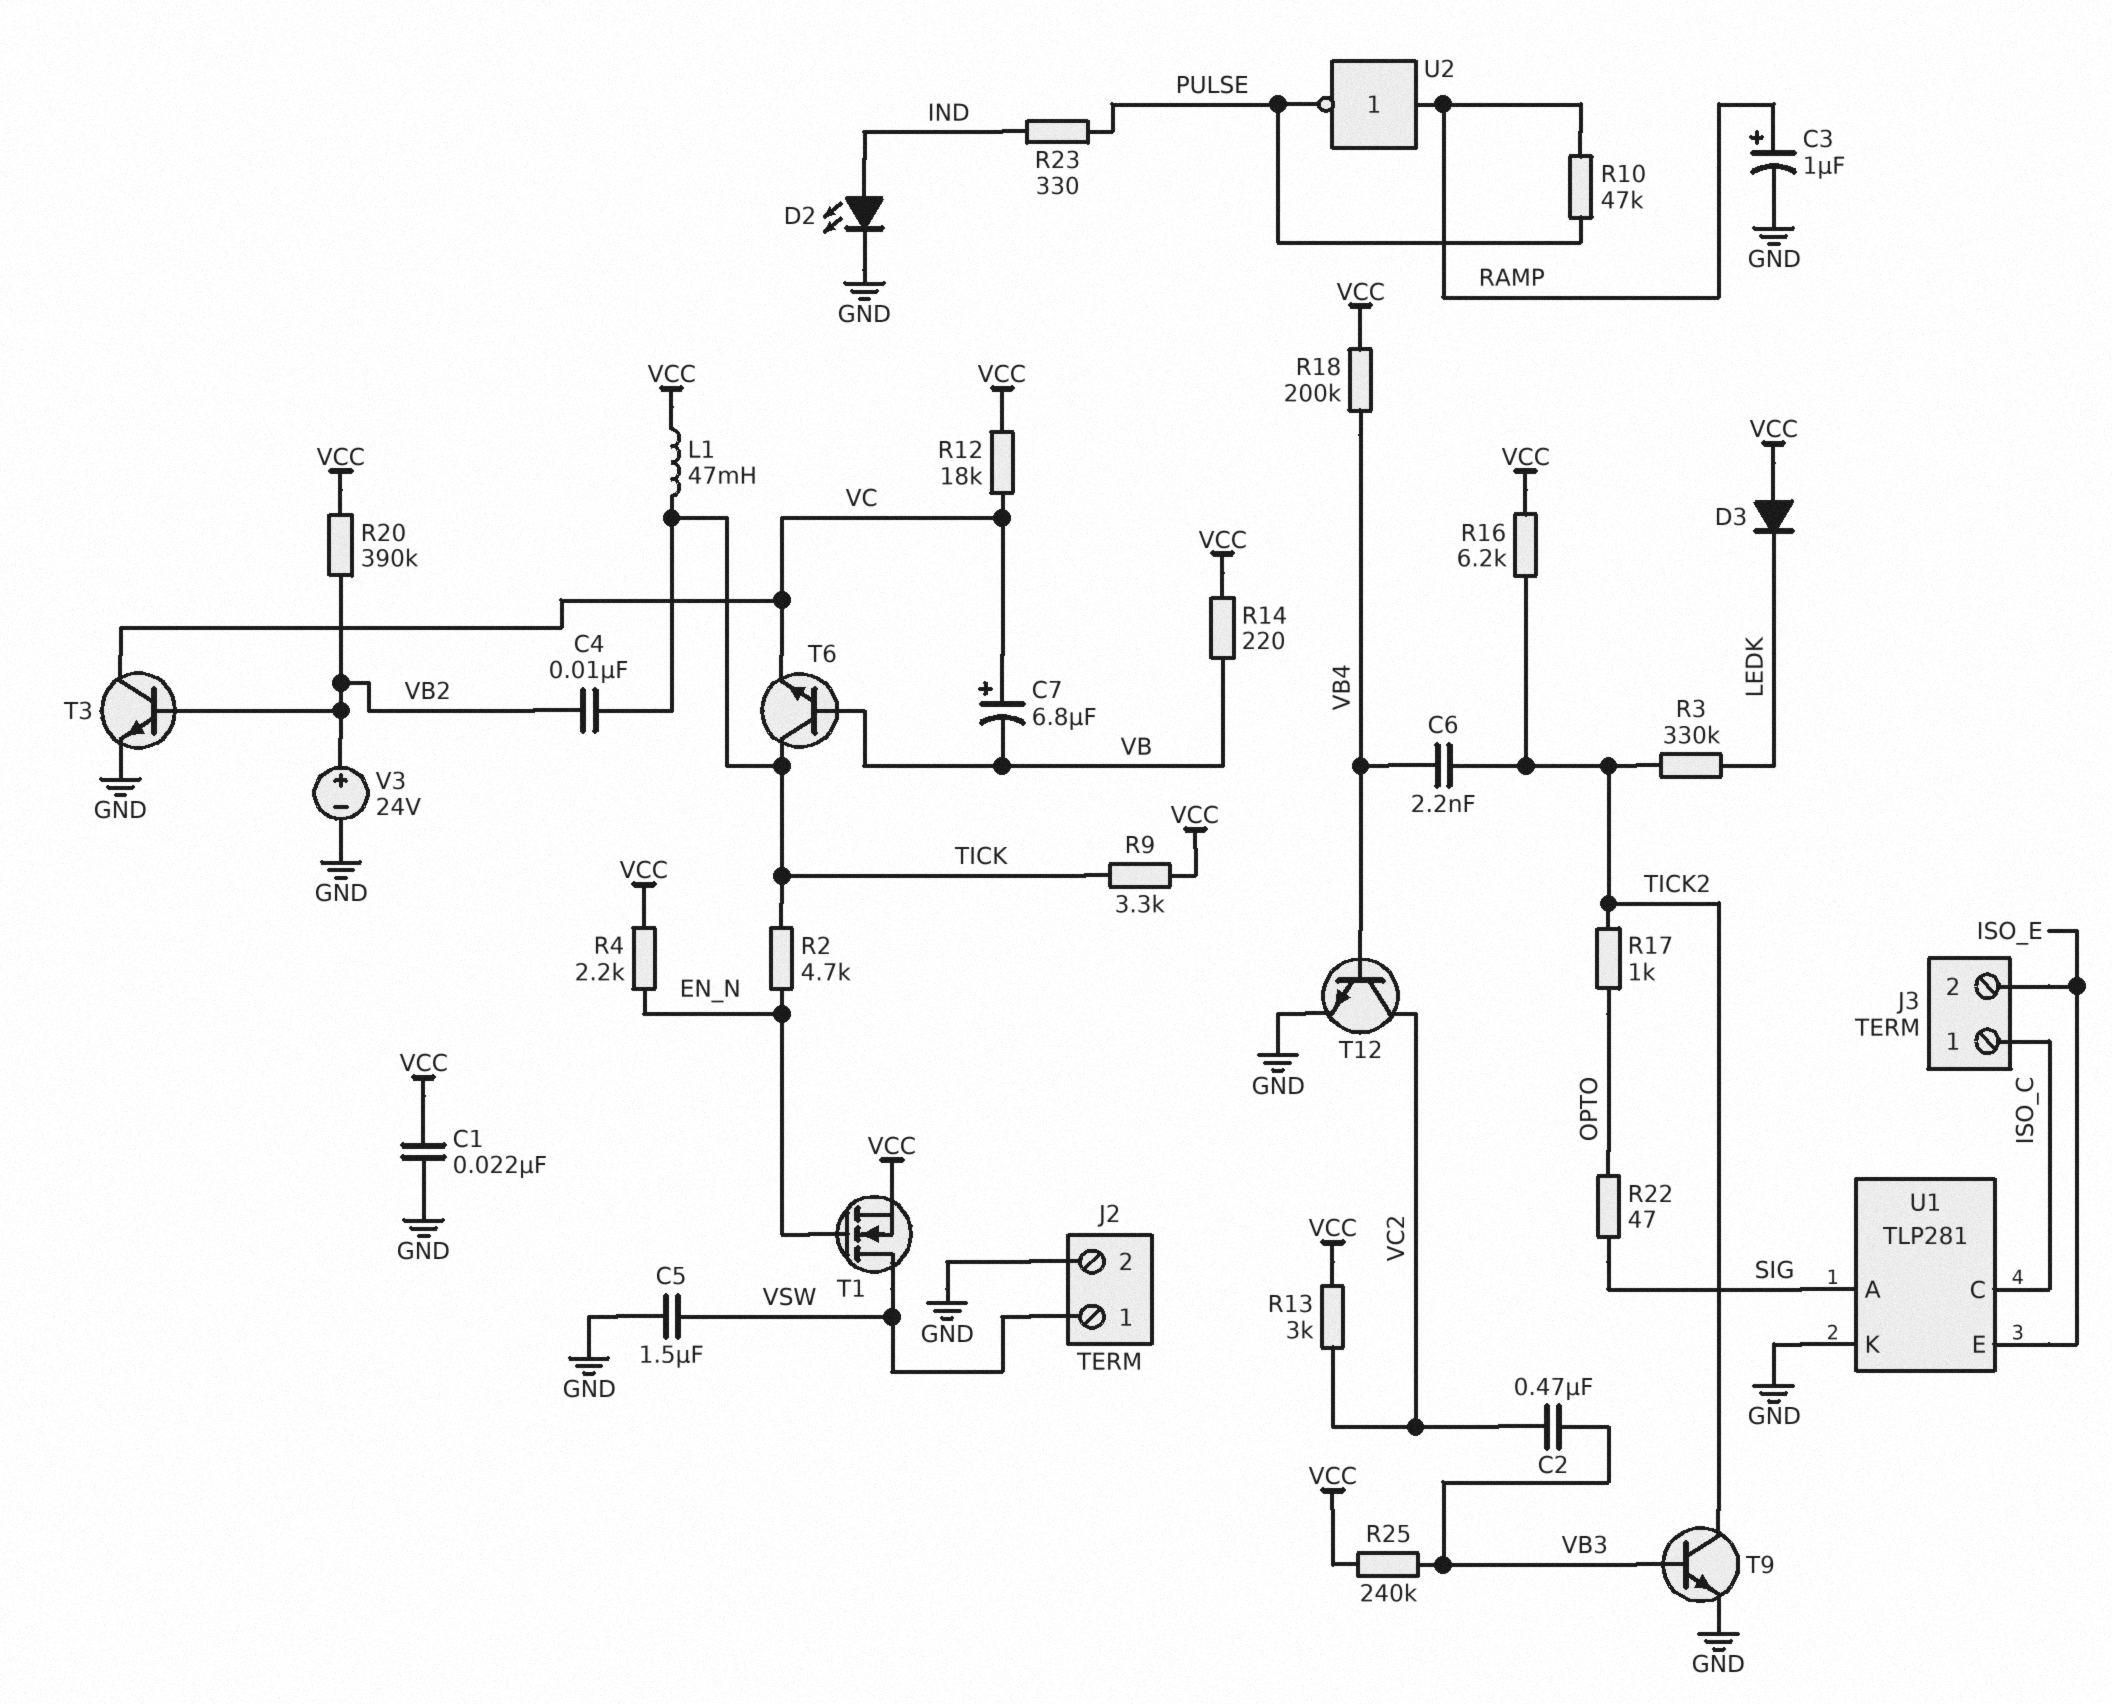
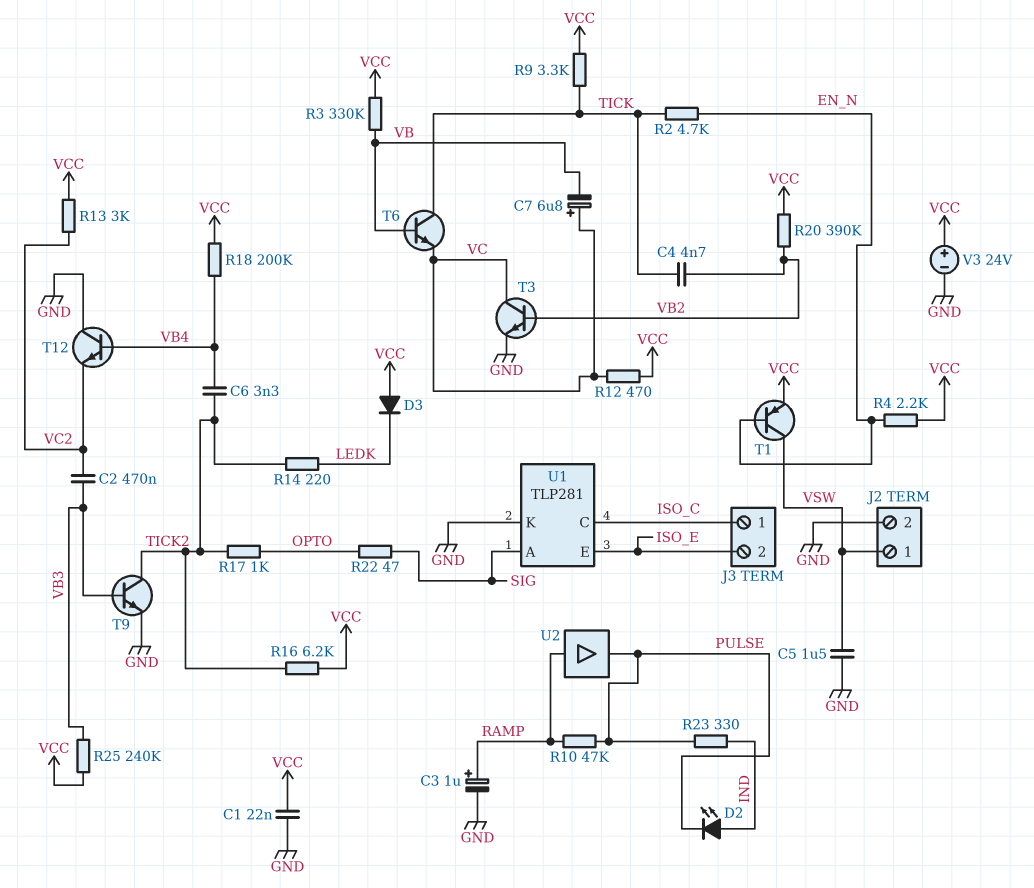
C4: 10nF (TICK, VB2) -> 4.7nF (TICK, VB2)
C6: 2.2nF (TICK2, VB4) -> 3.3nF (TICK2, VB4)
D2: LED (A IND, K GND) -> LED (A IND, K PULSE)
L1: 47mH (TICK, VCC) -> none
R3: 330k (LEDK, TICK2) -> 330k (VB, VCC)
R12: 18k (VC, VCC) -> 470 (VC, VCC)
R14: 220 (VB, VCC) -> 220 (LEDK, TICK2)
T1: NMOS (G EN_N, D VSW, S VCC) -> PNP (B EN_N, C VSW, E VCC)
T12: NPN (B VB4, C VC2, E GND) -> NPN (B VB4, C GND, E VC2)
U2: NOT (in RAMP, out PULSE) -> buffer (in RAMP, out PULSE)
V3: 24V (plus VB2, minus GND) -> 24V (plus VCC, minus GND)

